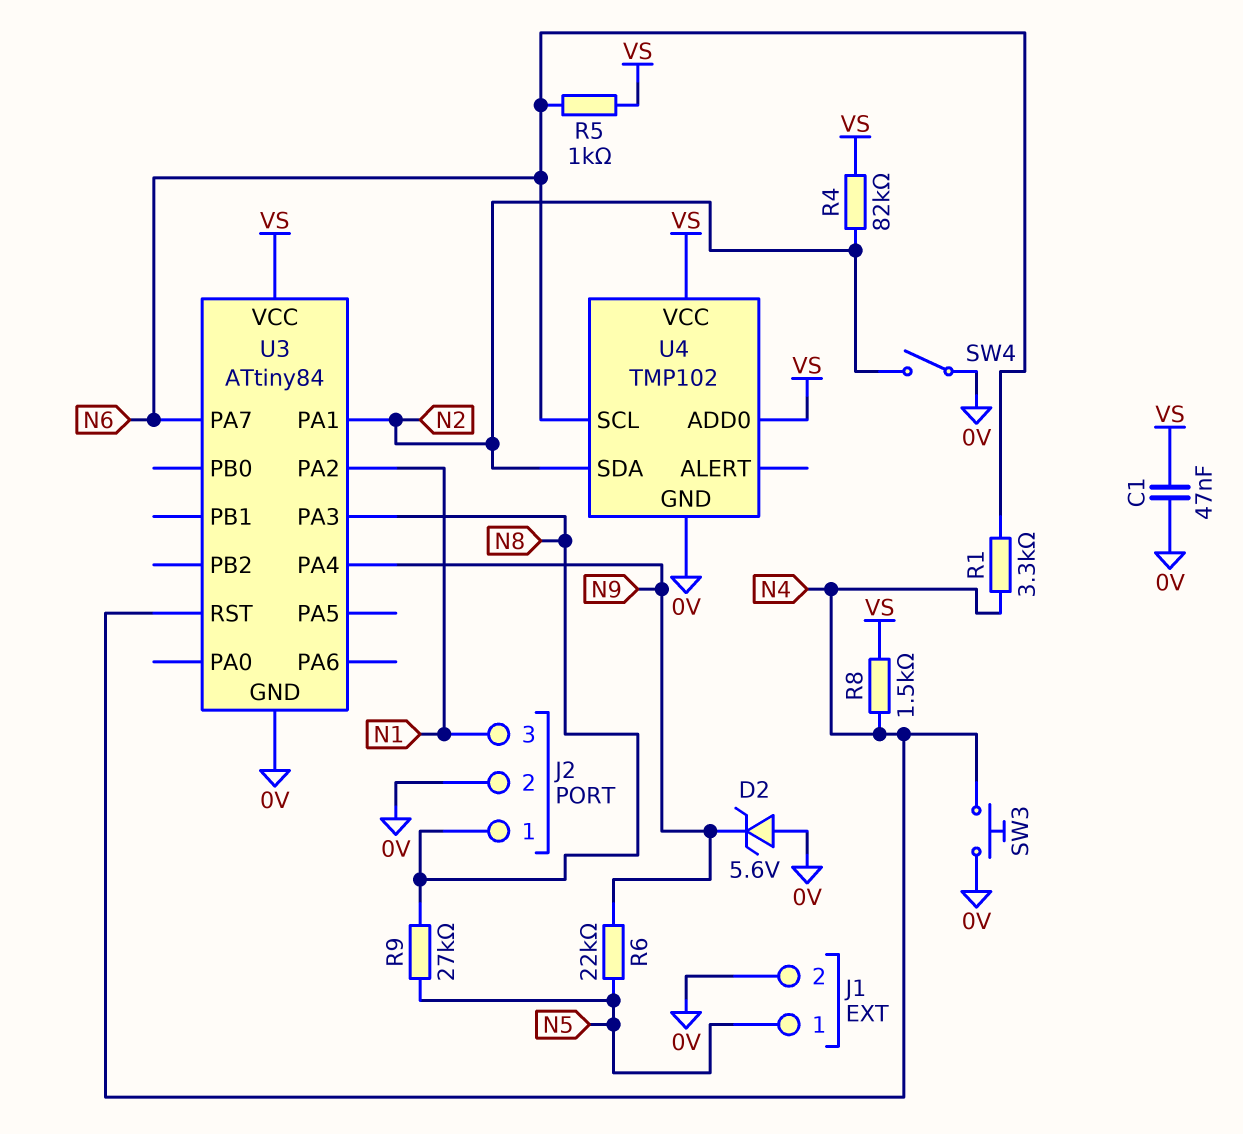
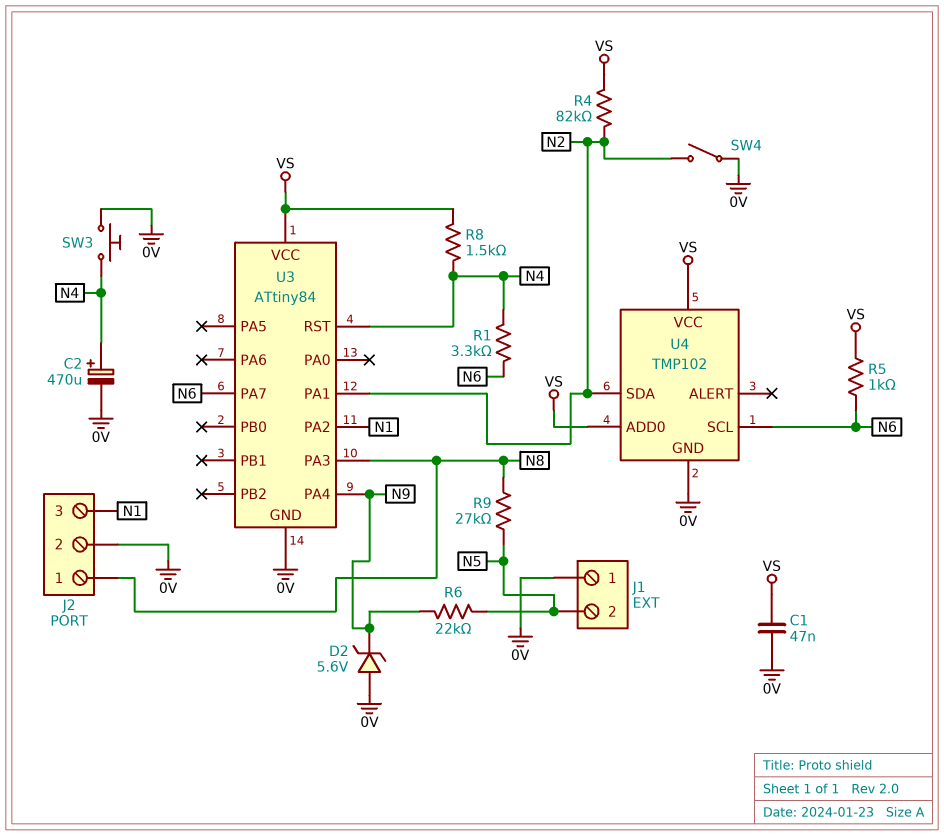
C2: none -> 470uF (plus N4, minus 0V)
J1 pin 1: N5 -> 0V
J1 pin 2: 0V -> N5

